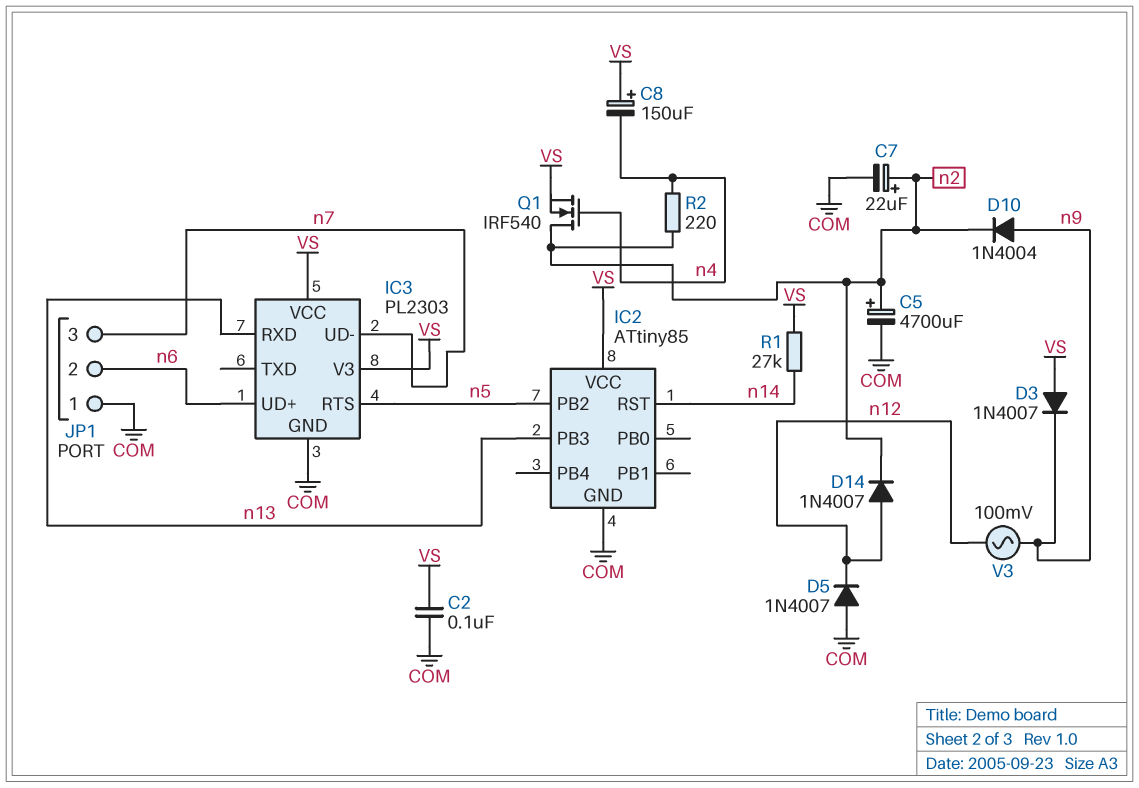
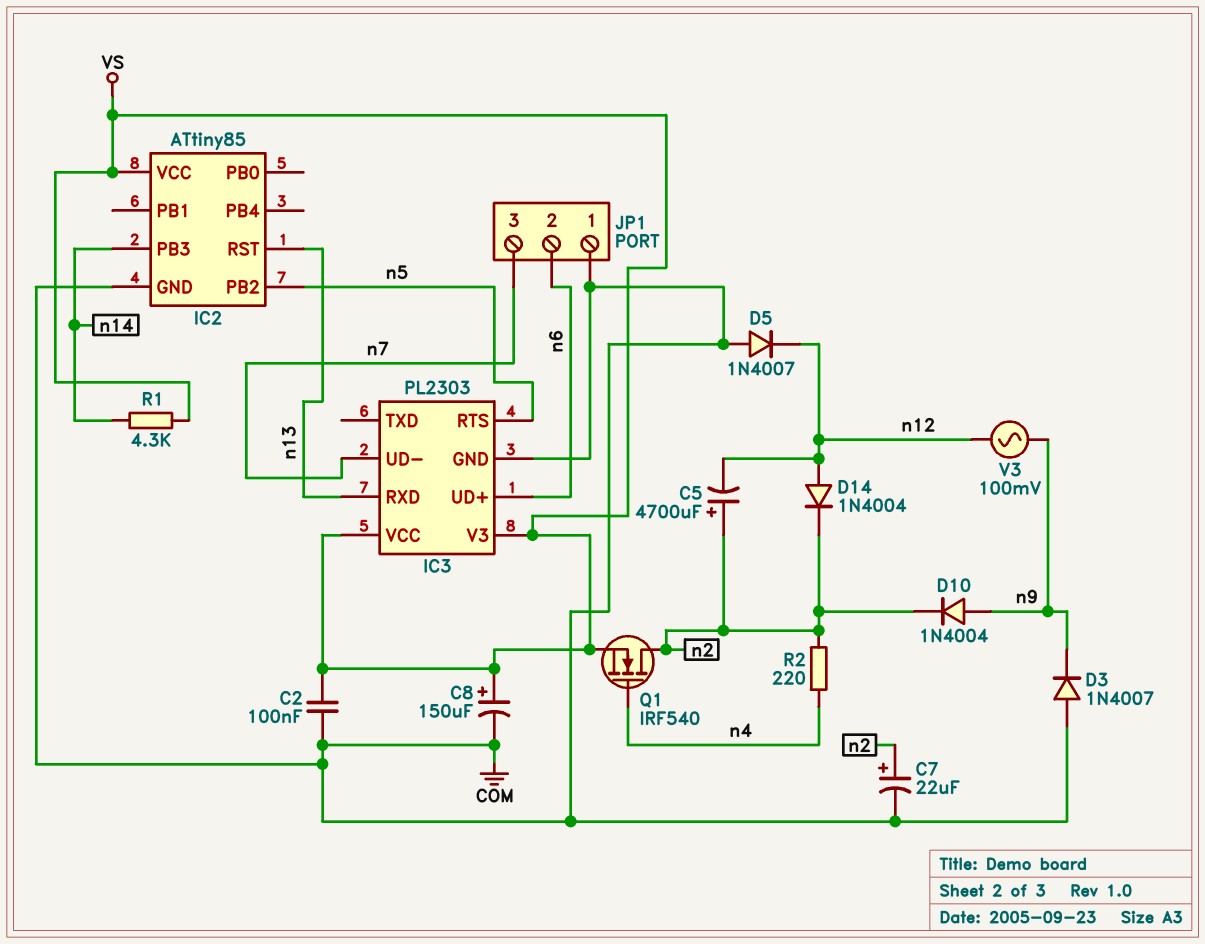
C5: 4700uF (plus n2, minus COM) -> 4700uF (plus n2, minus n12)
C8: 150uF (plus VS, minus n4) -> 150uF (plus VS, minus COM)
D3: diode 1N4007 (A VS, K n9) -> diode 1N4007 (A COM, K n9)
D14: diode 1N4007 (A n12, K n2) -> diode 1N4004 (A n12, K n2)
IC2 pin PB3: n13 -> n14
IC2 pin RST: n14 -> n13
R1: 27k (VS, n14) -> 4.3k (VS, n14)

